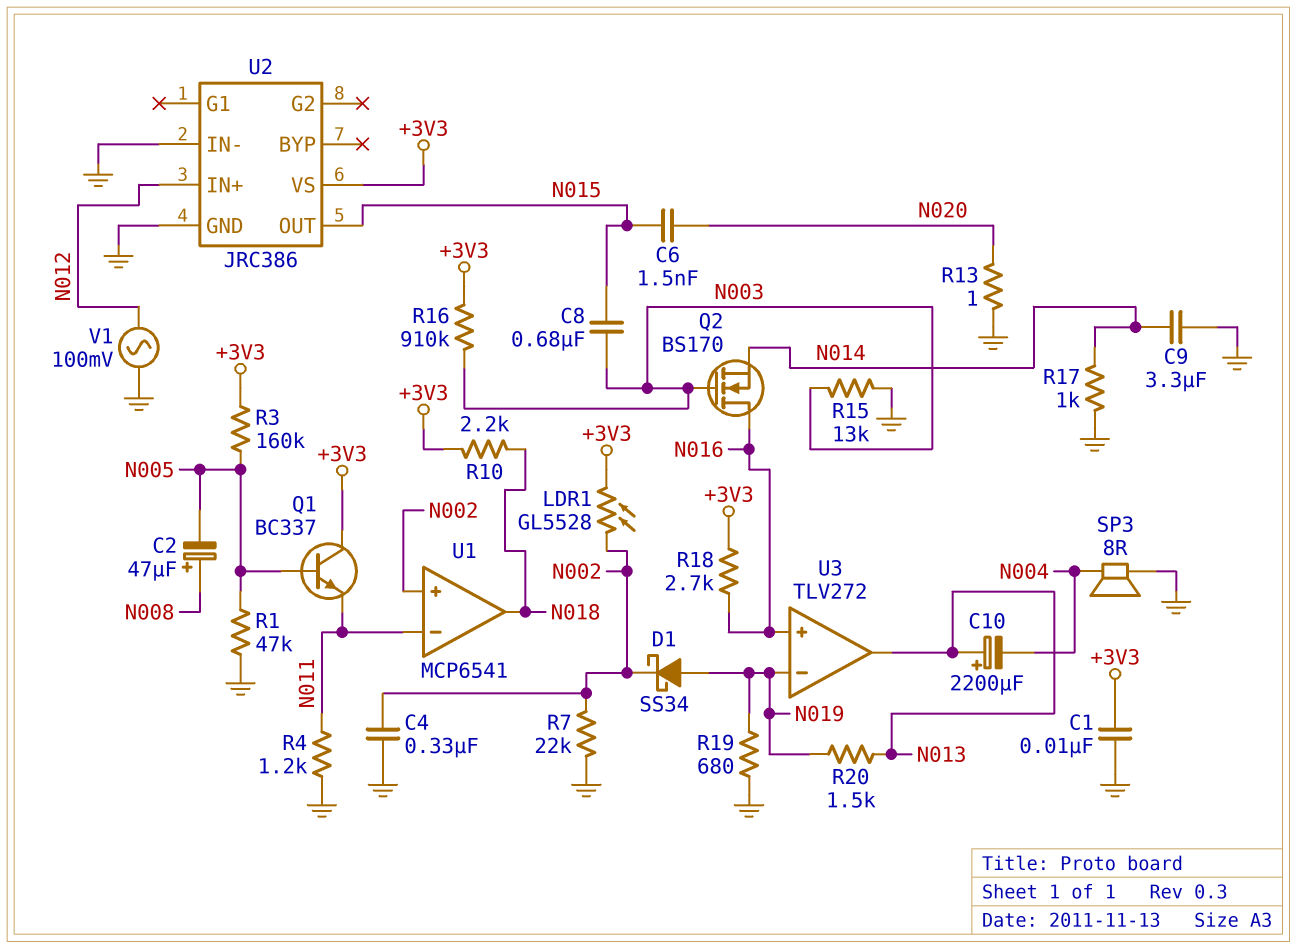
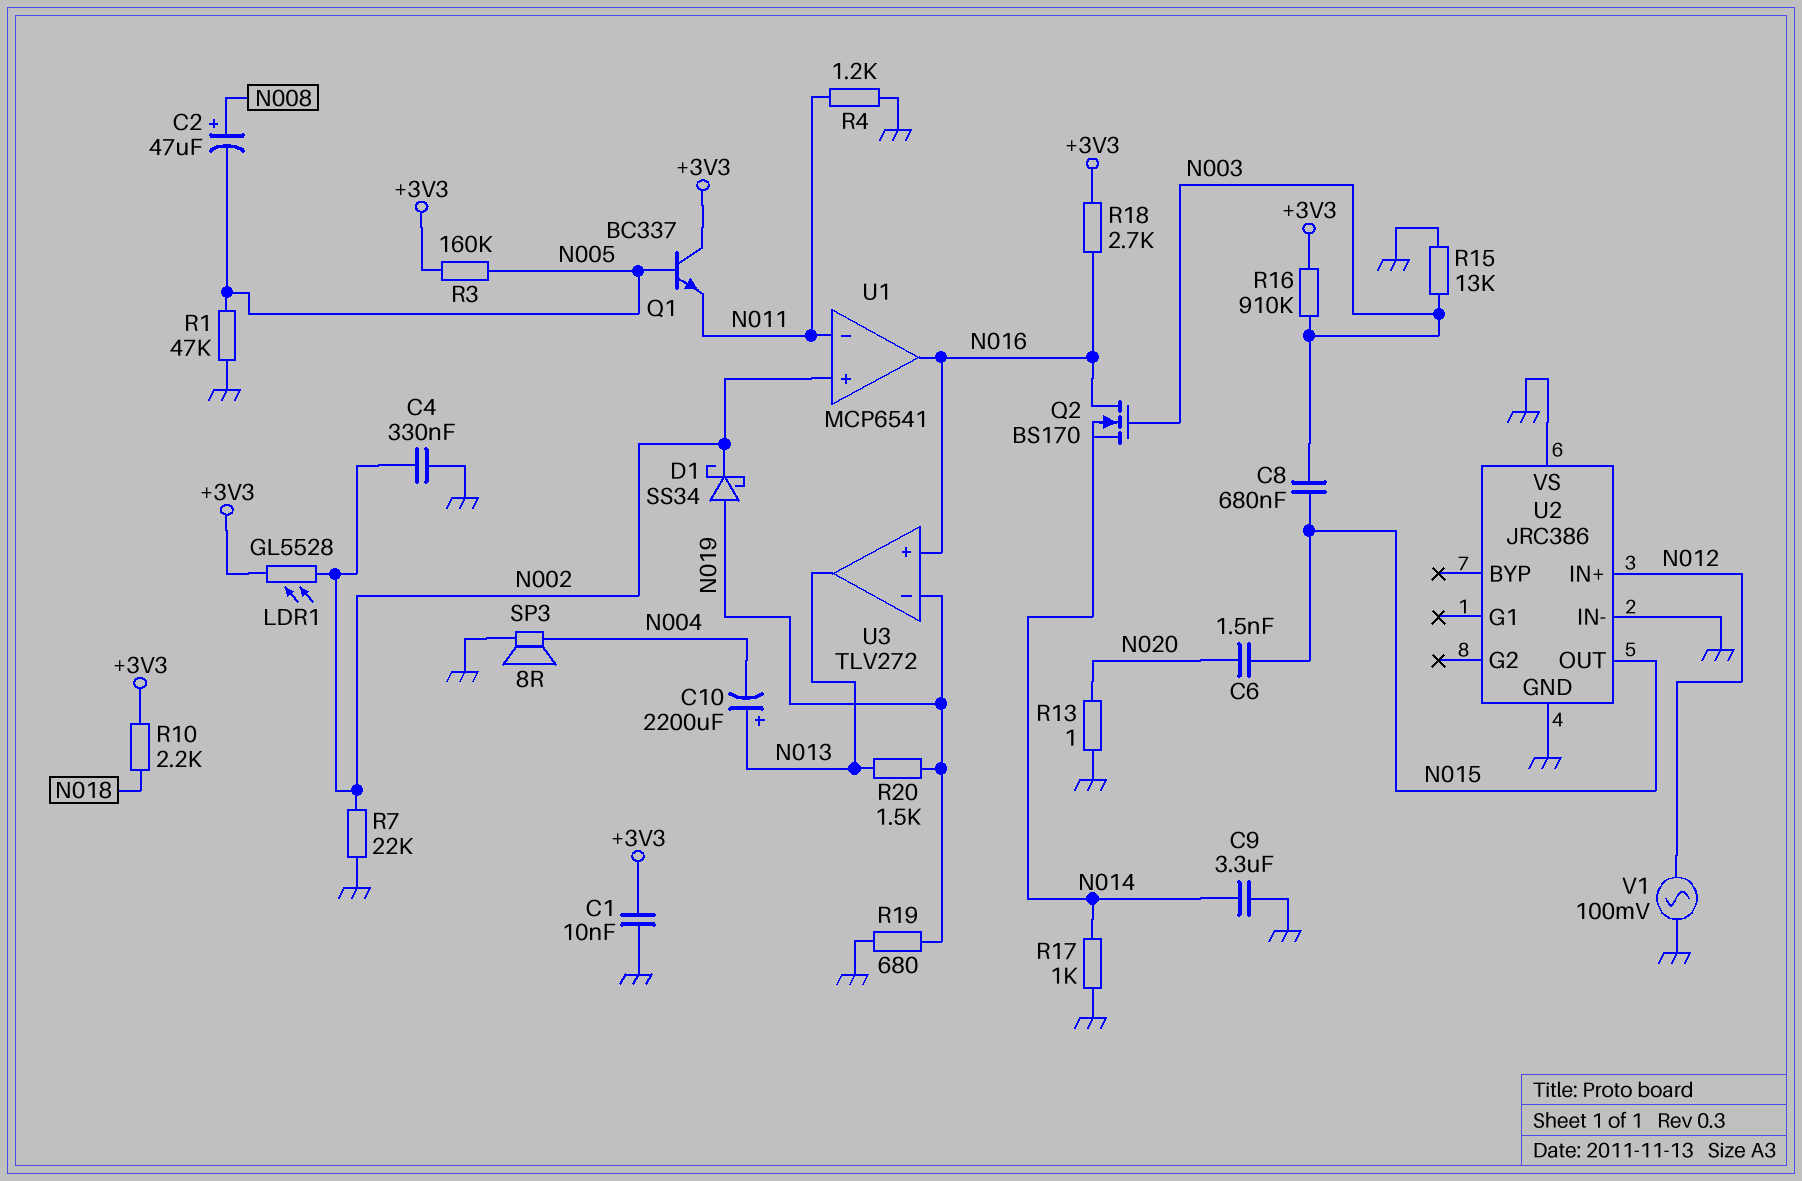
U1 pin out: N018 -> N016
U2 pin VS: +3V3 -> GND

